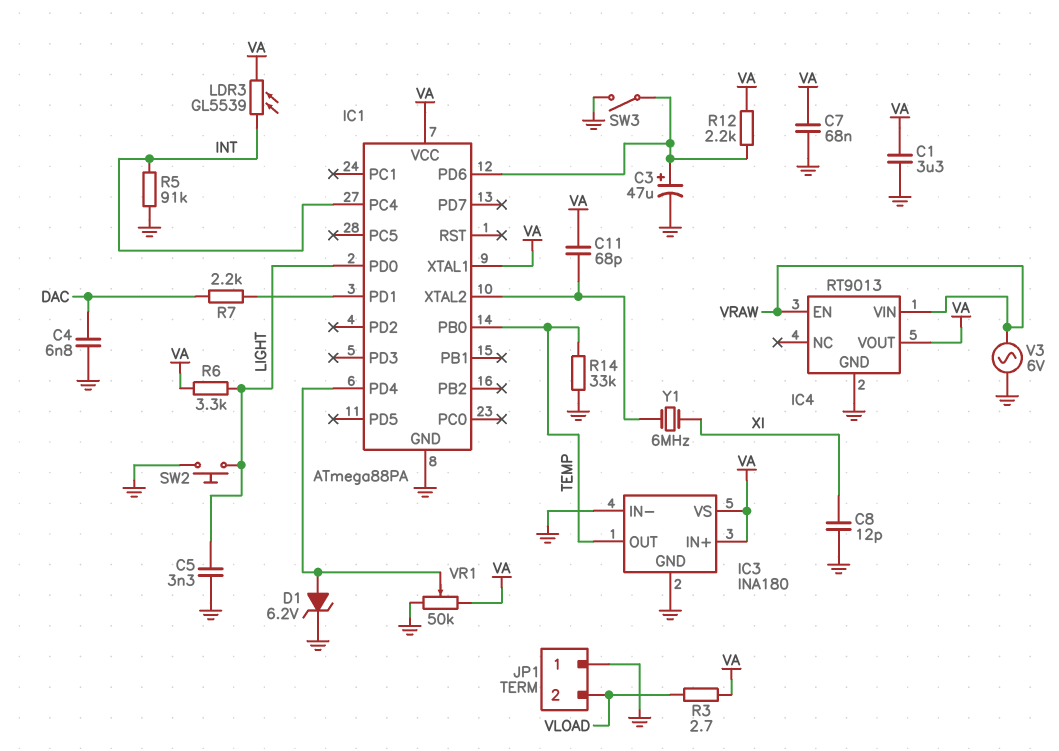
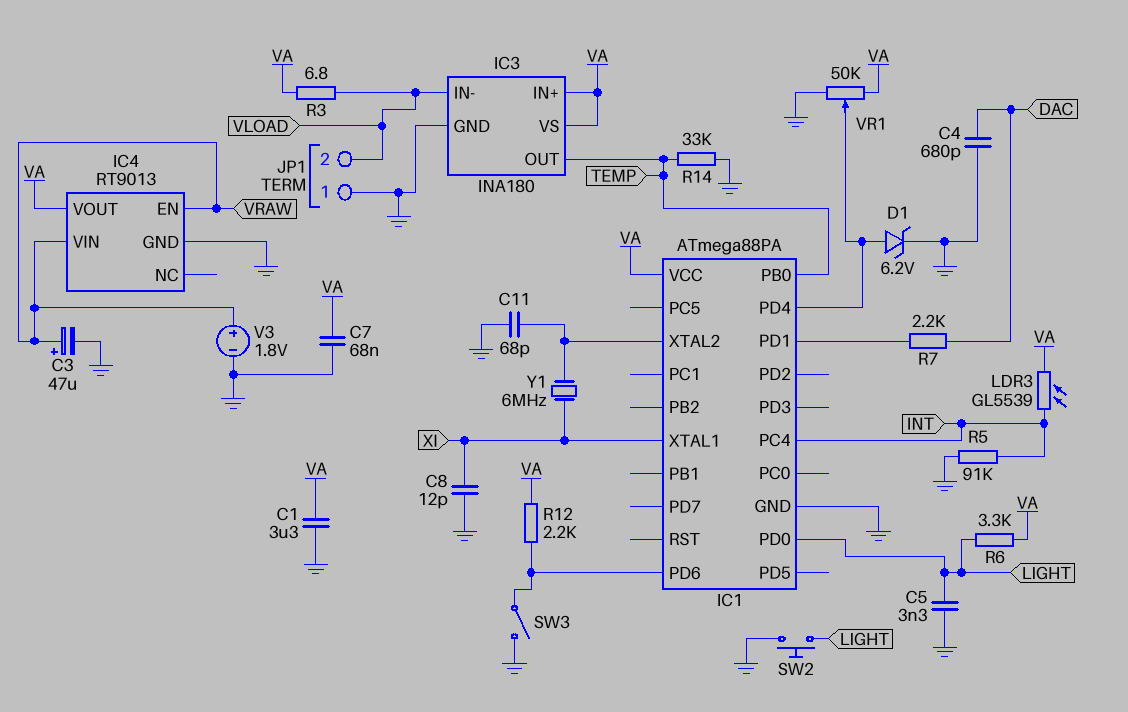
C3: 47uF (plus IC1/PD6, minus GND) -> 47uF (plus VRAW, minus GND)
C4: 6.8nF (DAC, GND) -> 680pF (DAC, GND)
C11: 68pF (IC1/XTAL2, VA) -> 68pF (GND, IC1/XTAL2)
IC1 pin XTAL1: VA -> XI
IC3 pin IN-: GND -> VLOAD
R3: 2.7 (VA, VLOAD) -> 6.8 (VA, VLOAD)
V3: AC 6V (GND, VRAW) -> 1.8V (plus VRAW, minus GND)

